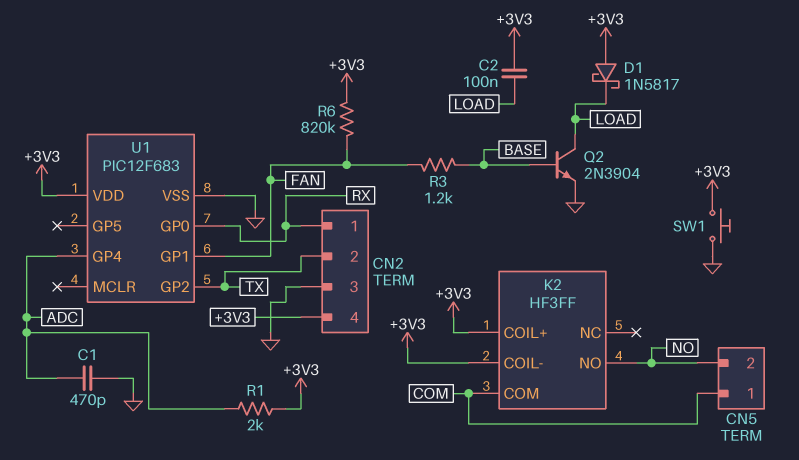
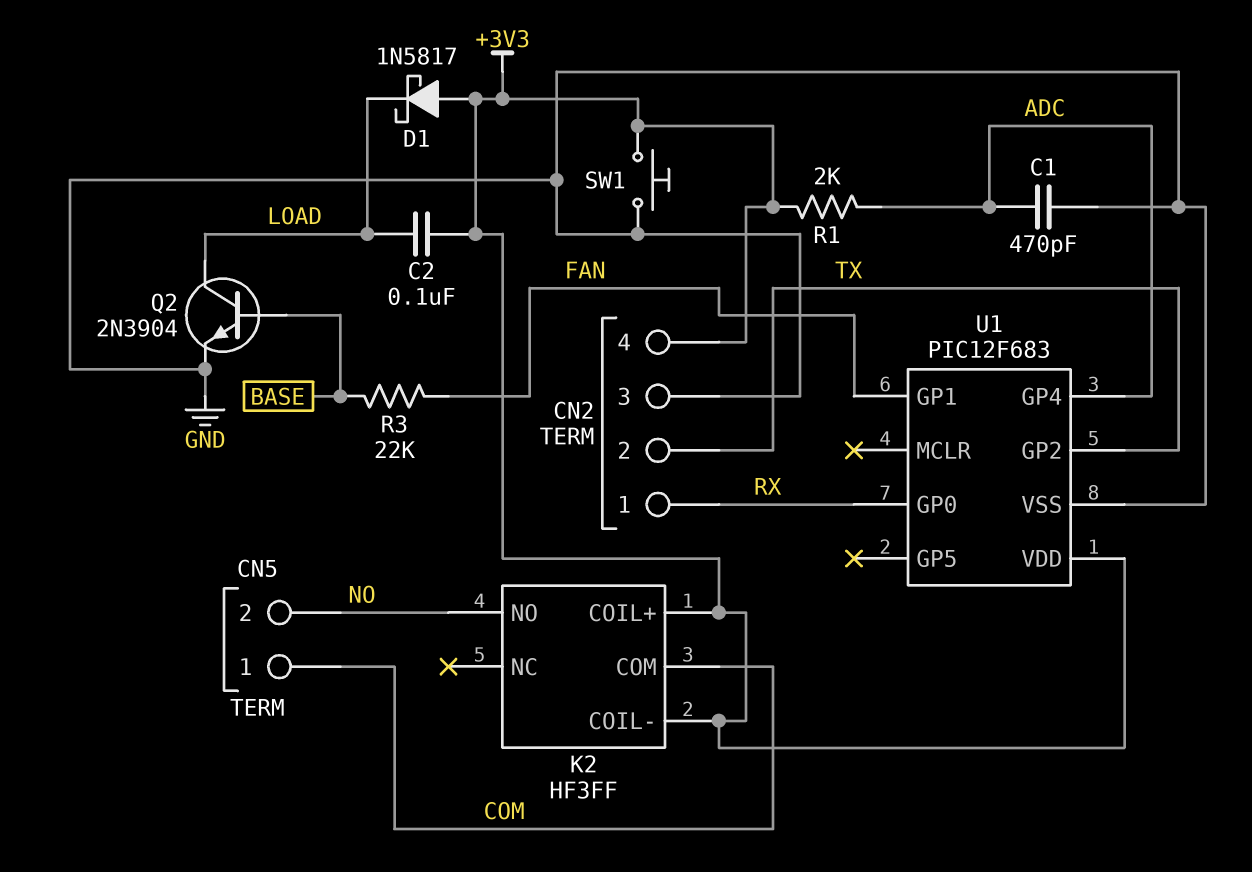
R3: 1.2k (BASE, FAN) -> 22k (BASE, FAN)
R6: 820k (+3V3, FAN) -> none

